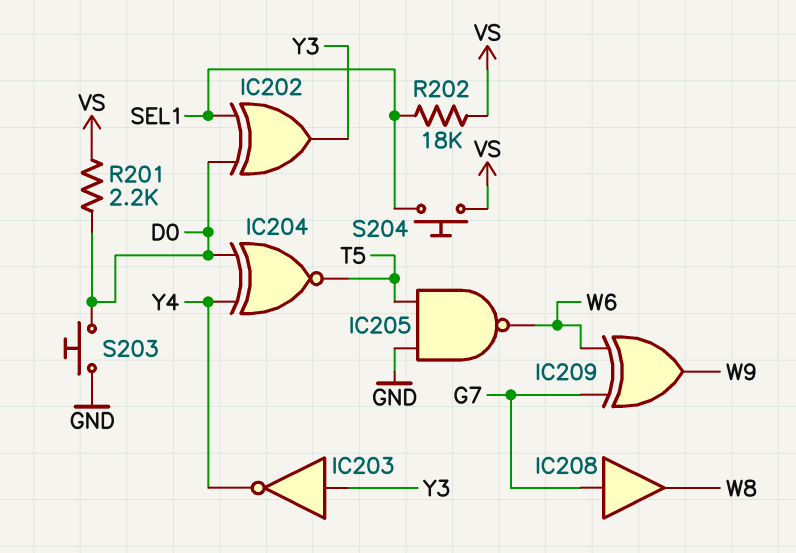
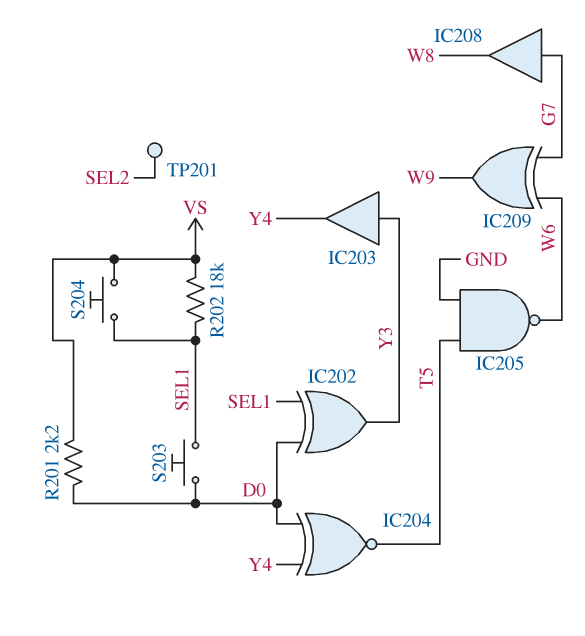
IC203: NOT (in Y3, out Y4) -> buffer (in Y3, out Y4)
S203: button (D0, GND) -> button (D0, SEL1)
TP201: none -> test point (SEL2)

